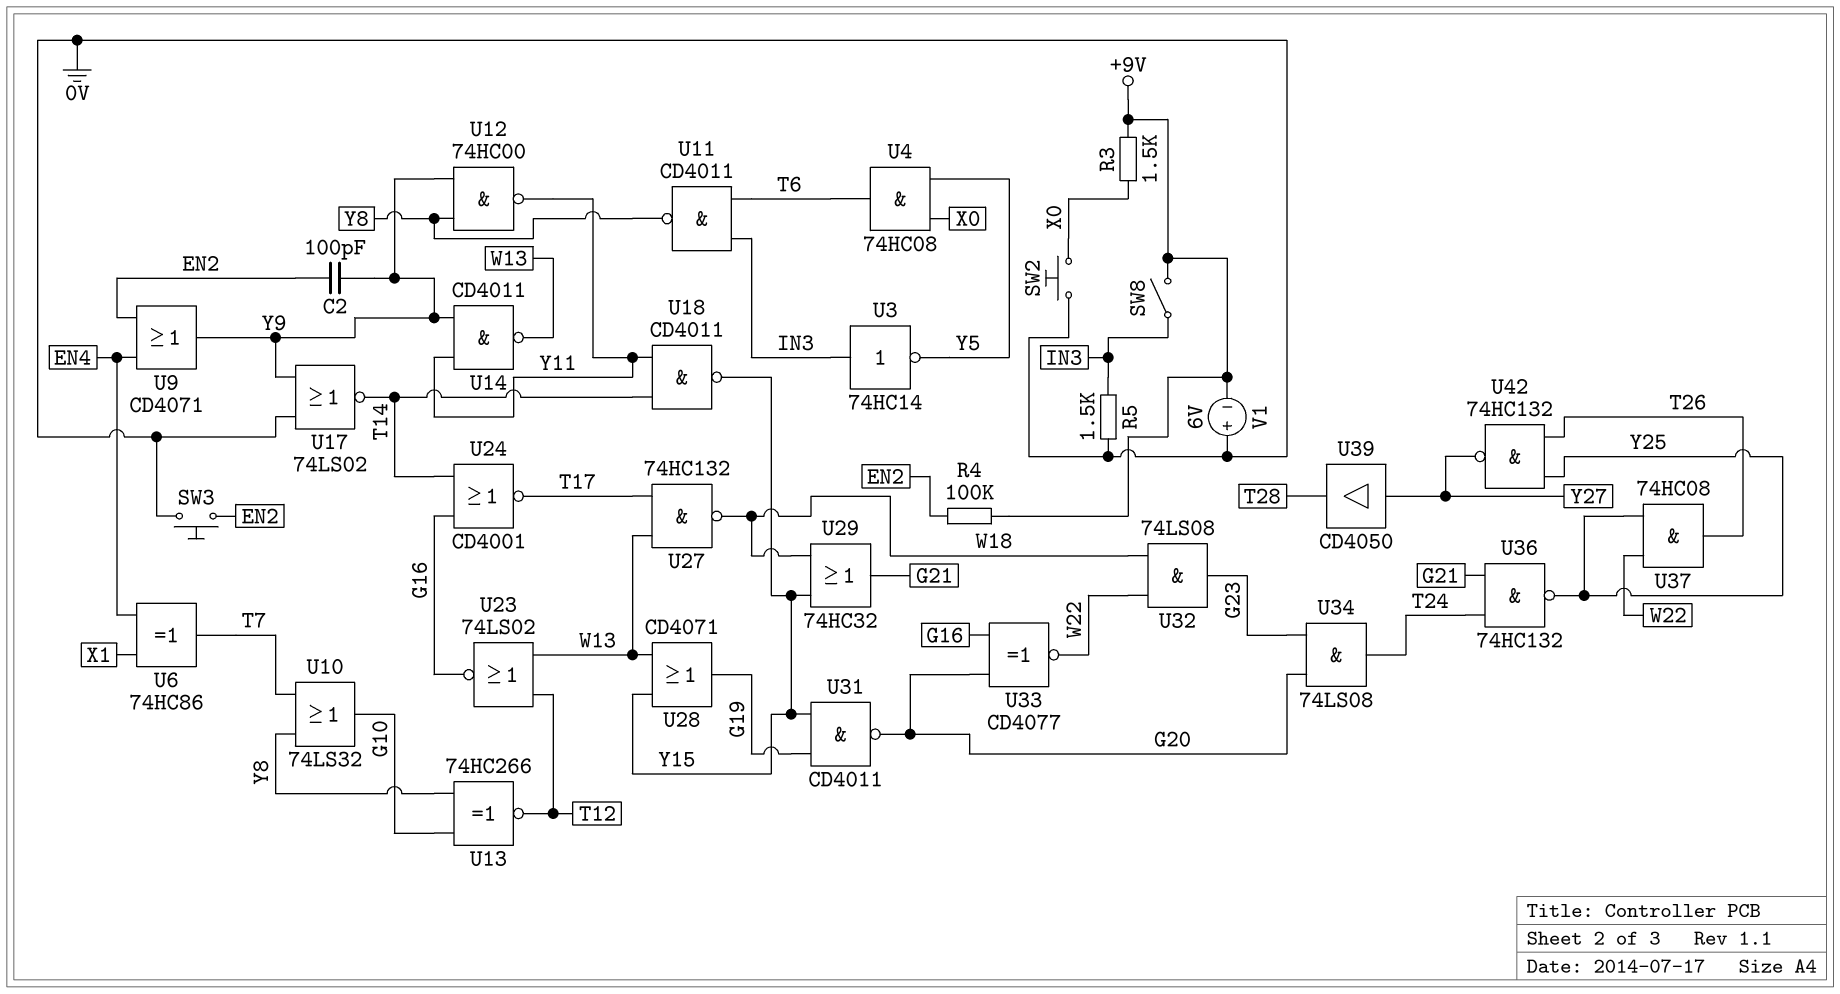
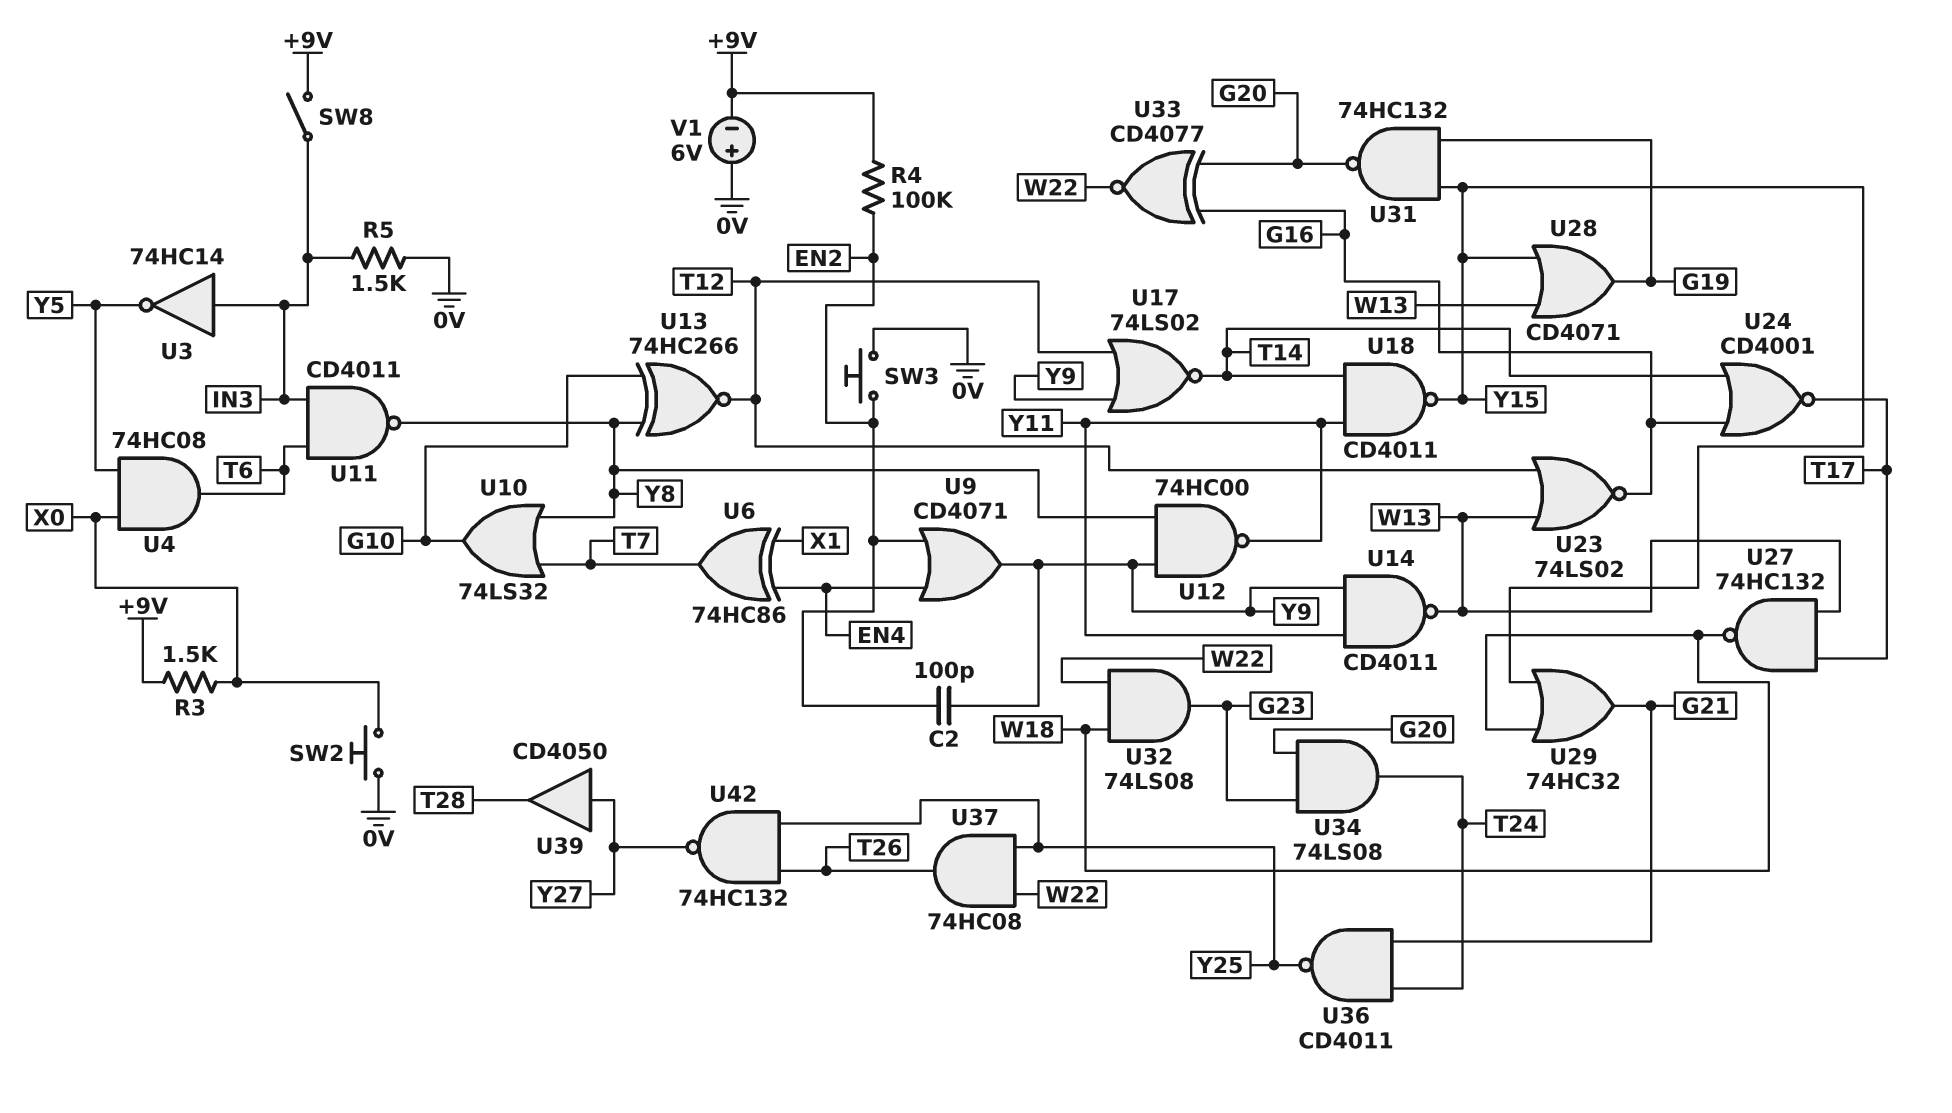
U17: NOR 74LS02 (in 0V, in Y9, out T14) -> NOR 74LS02 (in T12, in Y9, out T14)
U31: NAND CD4011 (in G19, in Y15, out G20) -> NAND 74HC132 (in G19, in Y15, out G20)
U36: NAND 74HC132 (in G21, in T24, out Y25) -> NAND CD4011 (in G21, in T24, out Y25)

